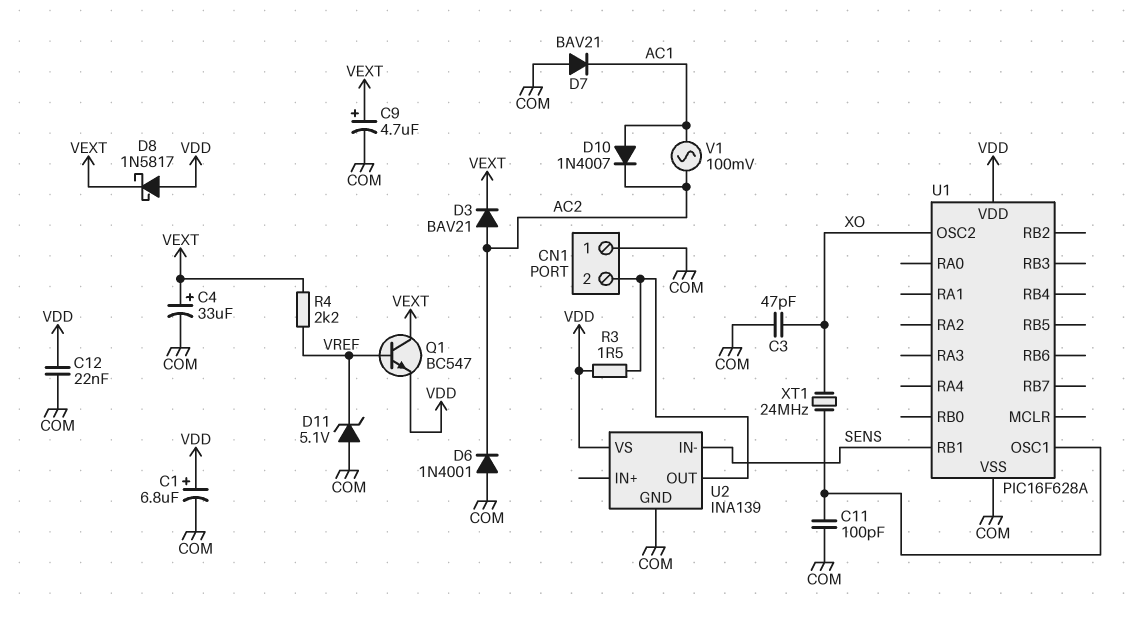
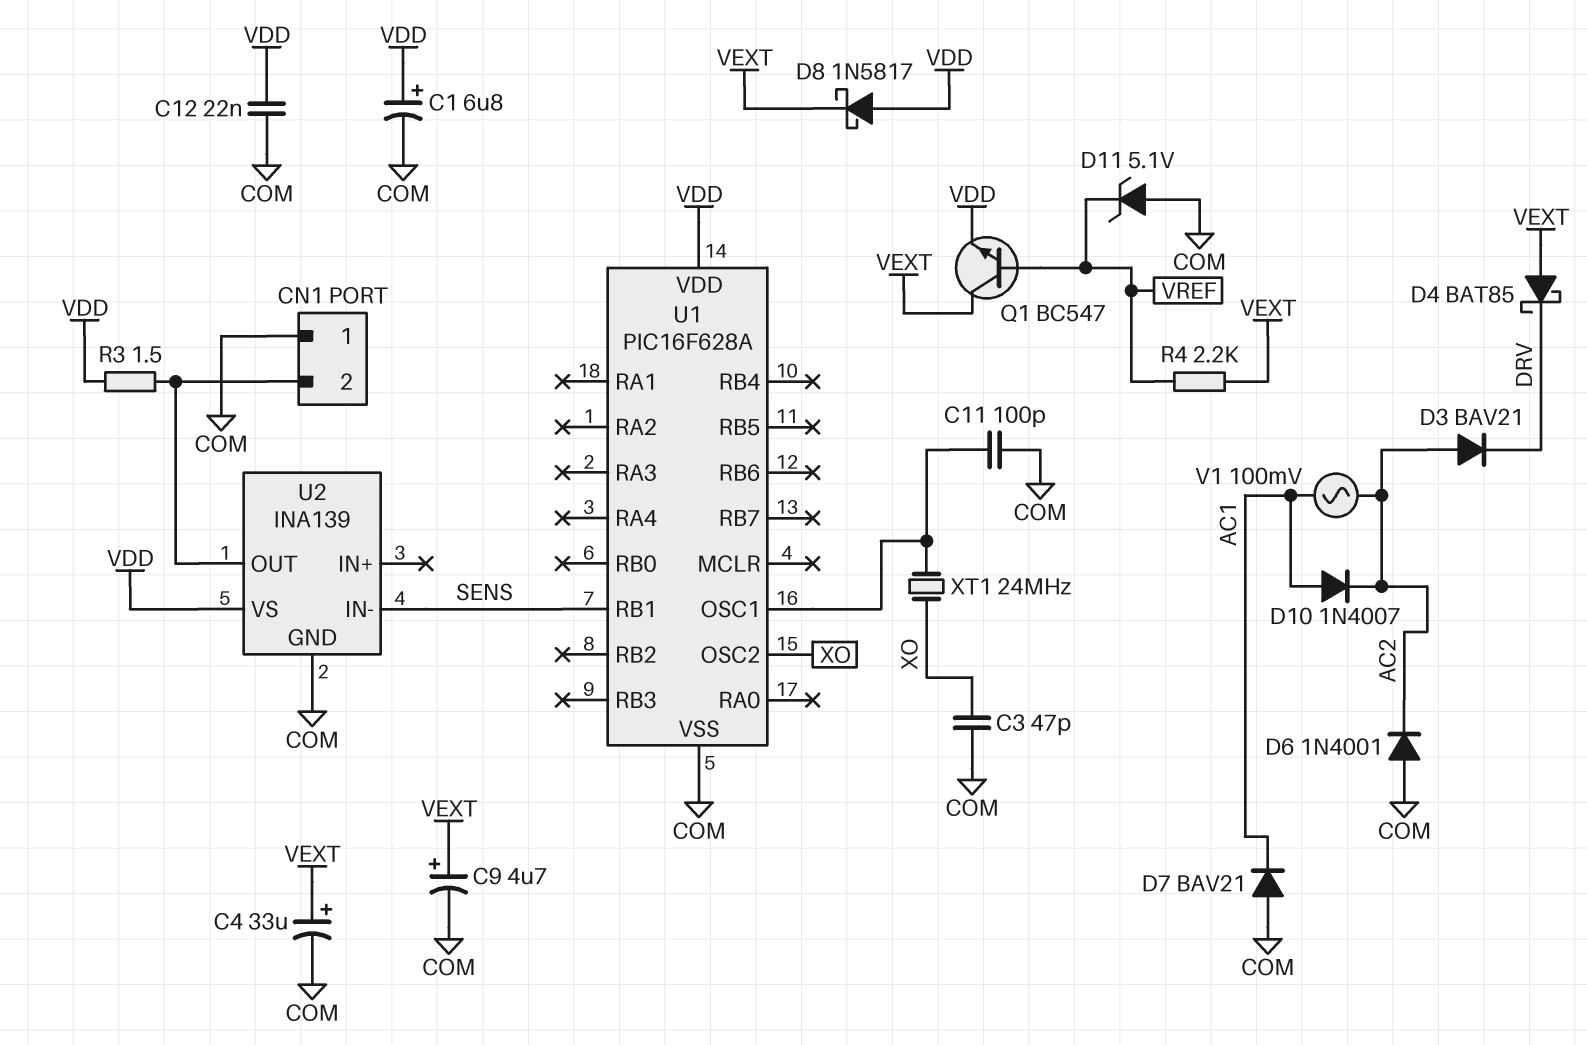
D3: diode BAV21 (A AC2, K VEXT) -> diode BAV21 (A AC2, K DRV)
D4: none -> schottky BAT85 (A VEXT, K DRV)

